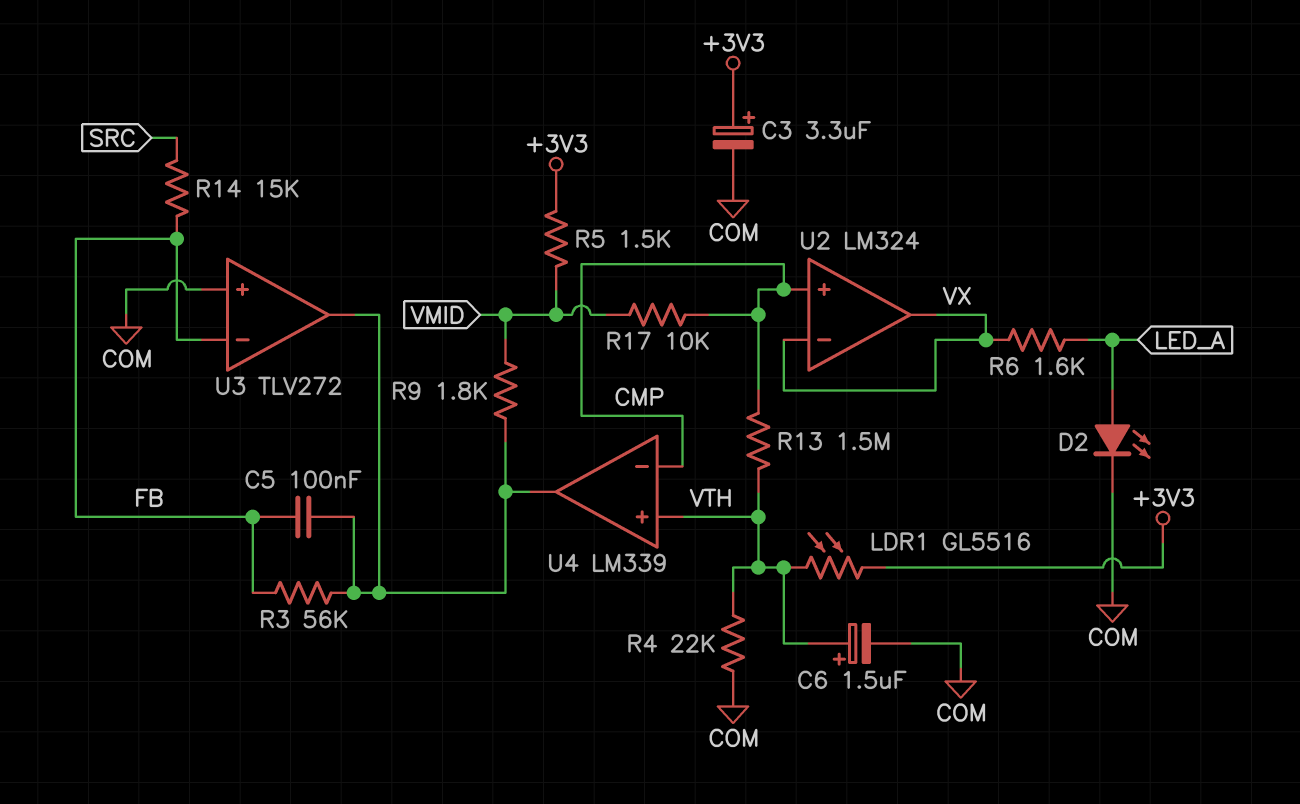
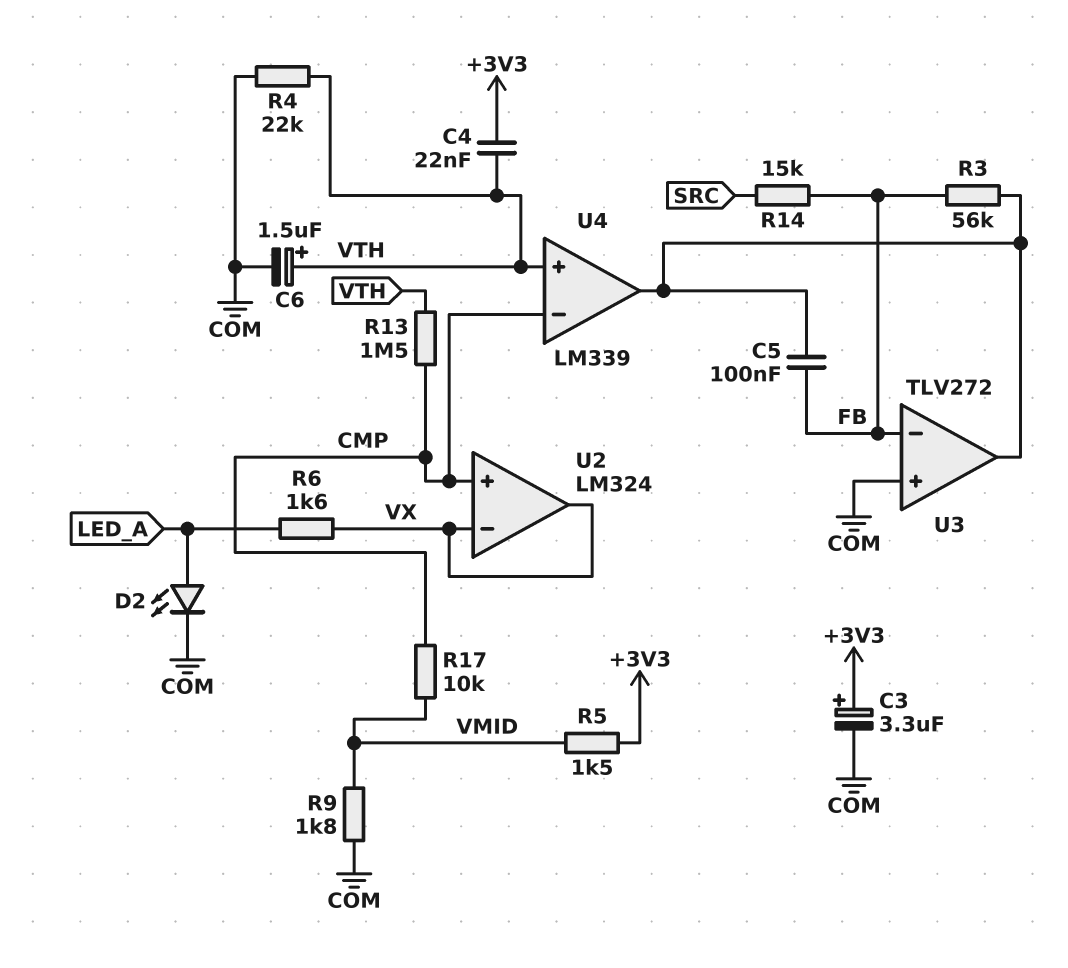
C4: none -> 22nF (+3V3, VTH)
LDR1: GL5516 (+3V3, VTH) -> none
R9: 1.8k (U3/out, VMID) -> 1.8k (COM, VMID)

